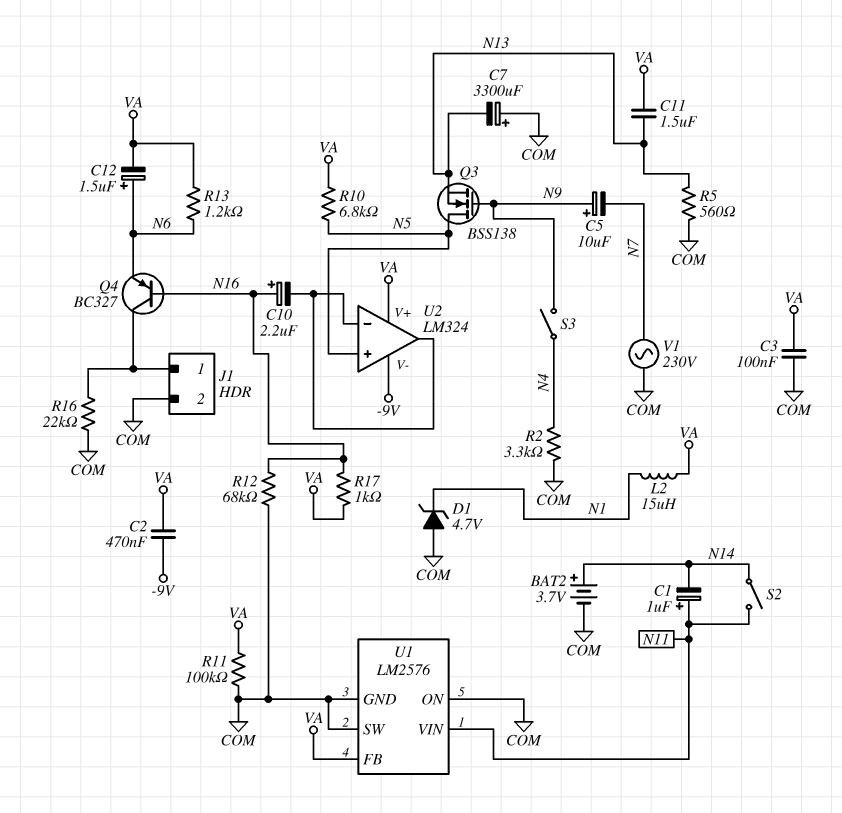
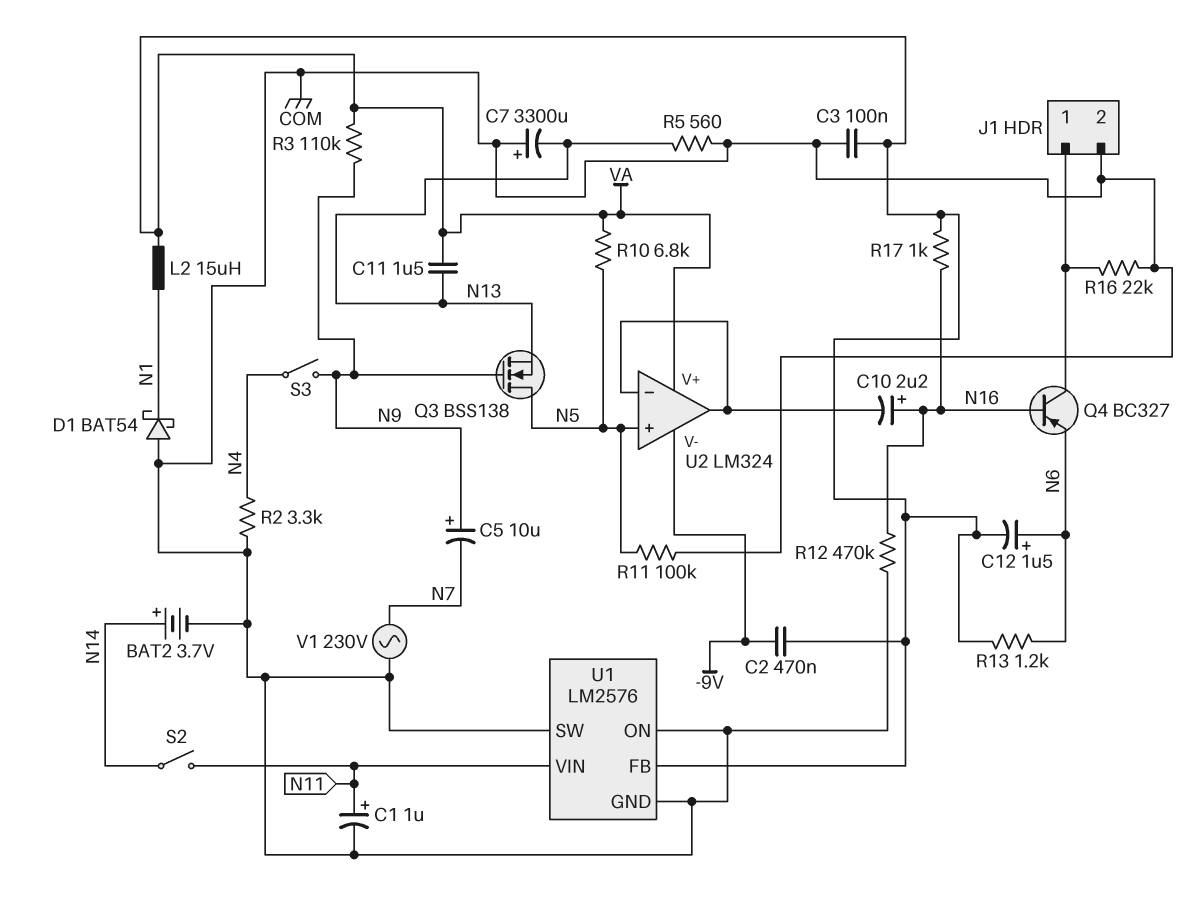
C1: 1uF (plus N11, minus N14) -> 1uF (plus N11, minus COM)
D1: zener 4.7V (A COM, K N1) -> schottky BAT54 (A COM, K N1)
R3: none -> 110k (N9, VA)
R11: 100k (COM, VA) -> 100k (COM, N5)
R12: 68k (COM, N16) -> 470k (COM, N16)

